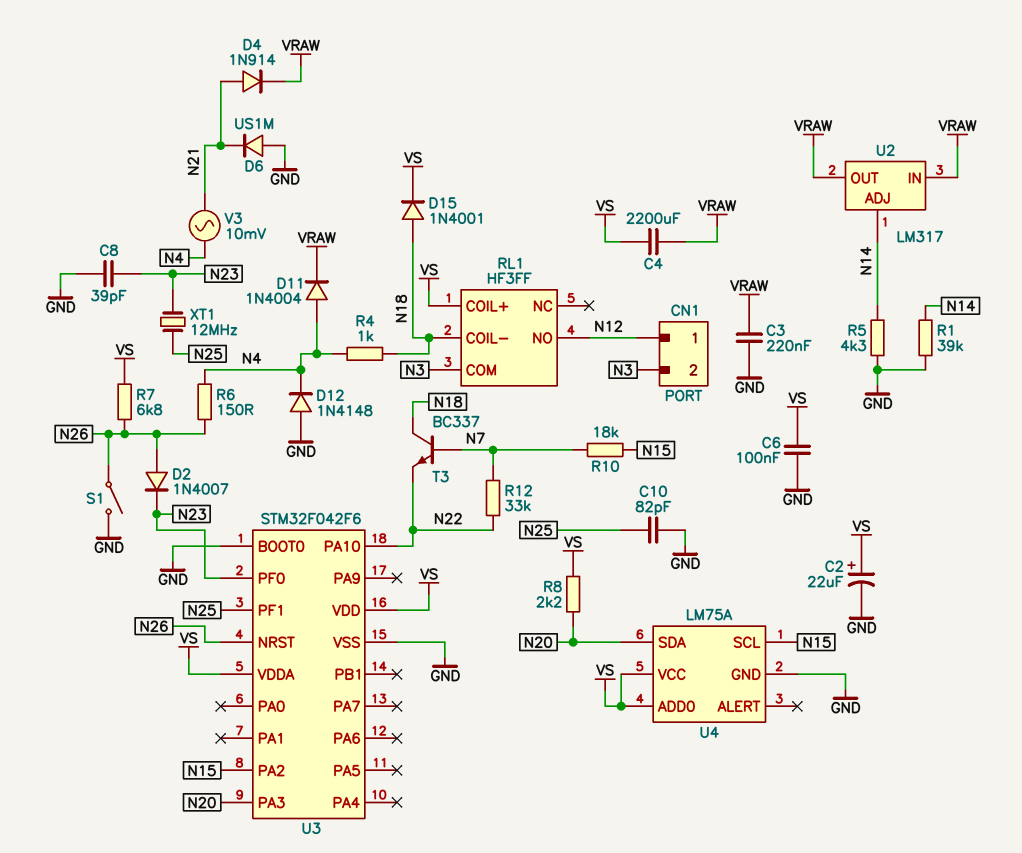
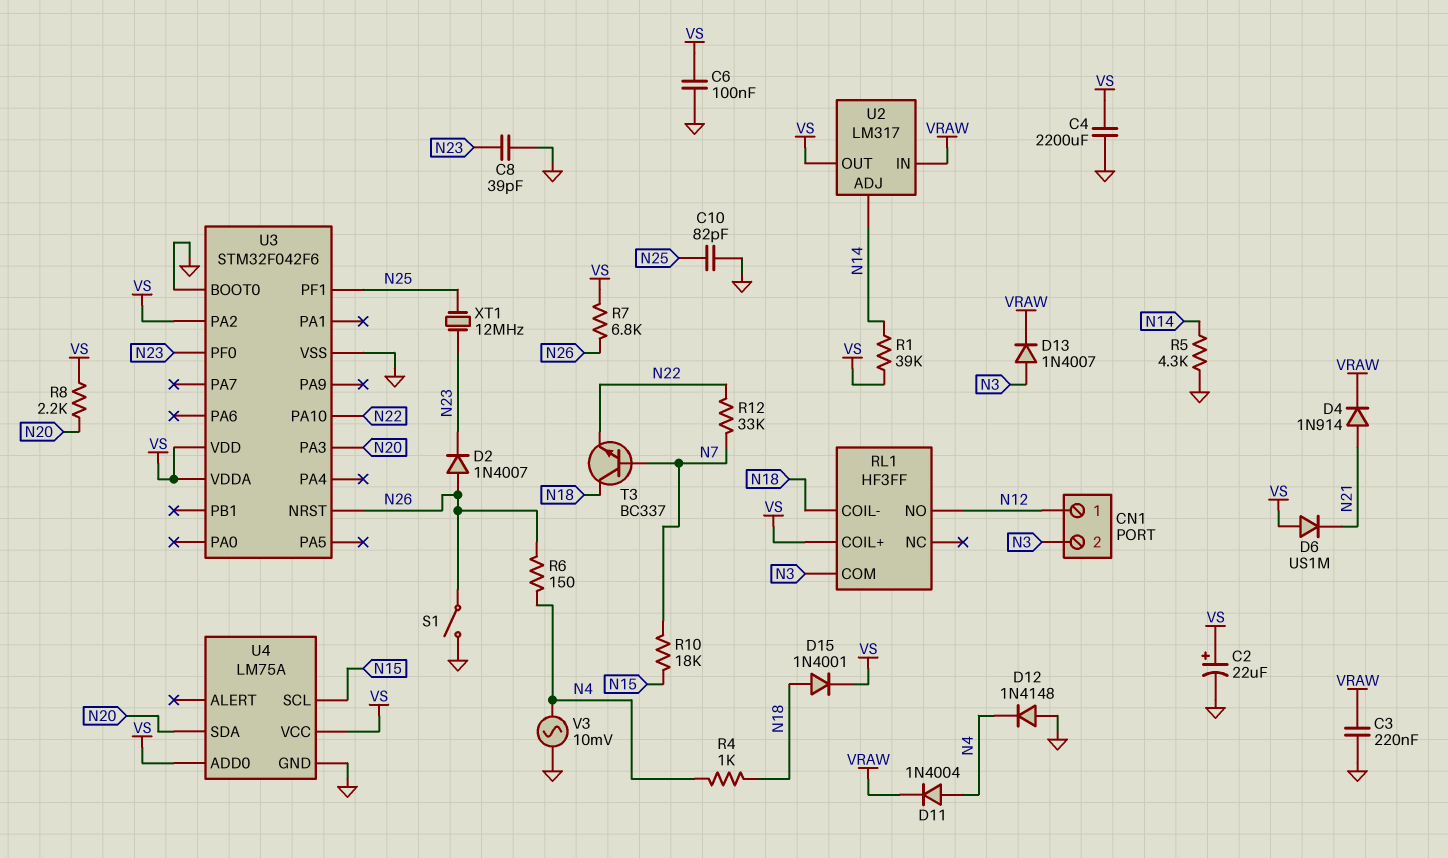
C4: 2200uF (VRAW, VS) -> 2200uF (GND, VS)
D6: diode US1M (A GND, K N21) -> diode US1M (A VS, K N21)
D13: none -> diode 1N4007 (A N3, K VRAW)
R1: 39k (GND, N14) -> 39k (N14, VS)
U2 pin OUT: VRAW -> VS
U3 pin PA2: N15 -> VS
V3: AC 10mV (N4, N21) -> AC 10mV (GND, N4)

